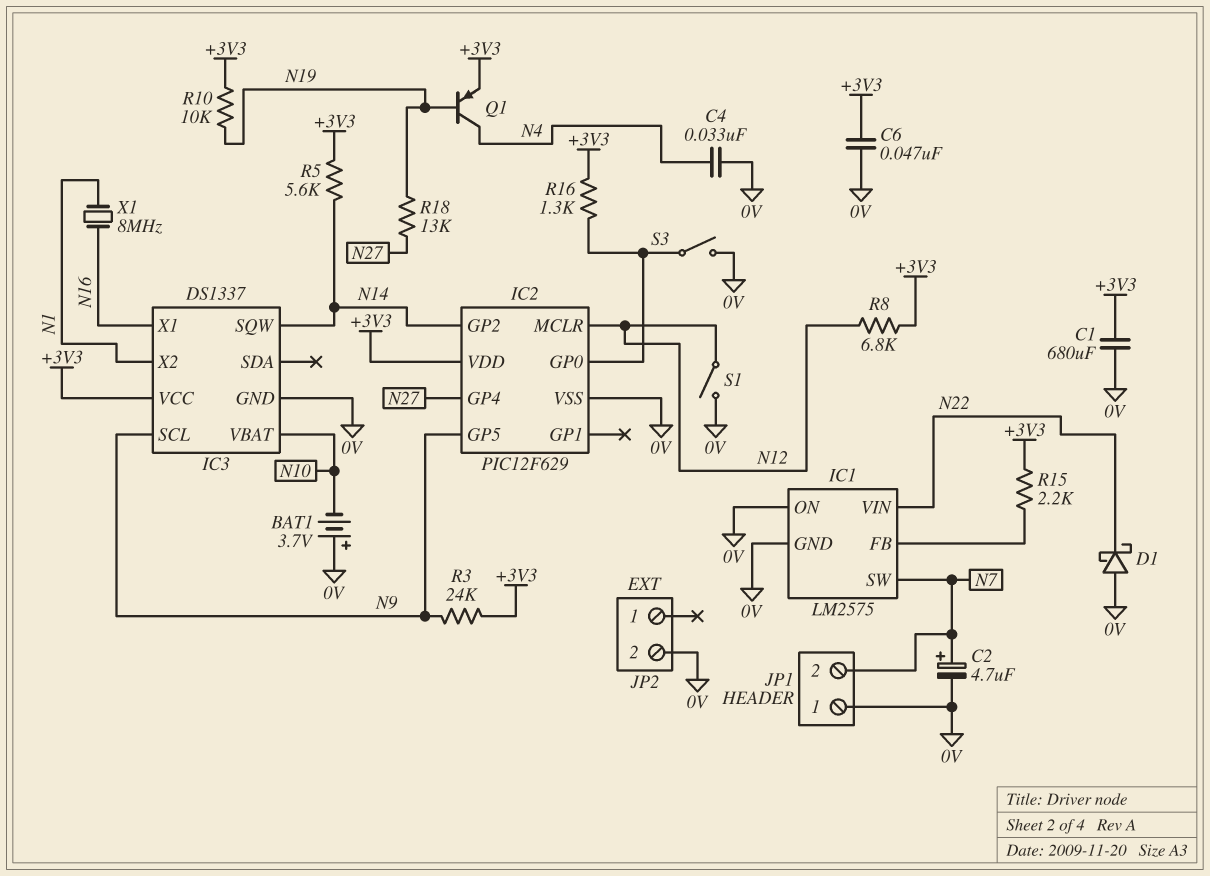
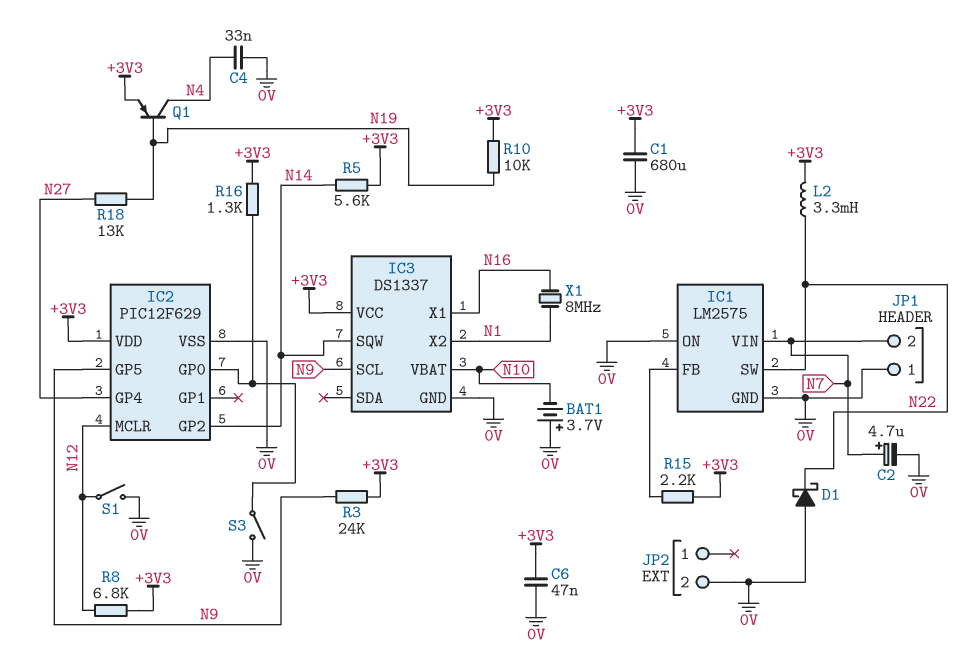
IC1 pin SW: N7 -> N22
IC1 pin VIN: N22 -> N7
L2: none -> 3.3mH (+3V3, N22)

